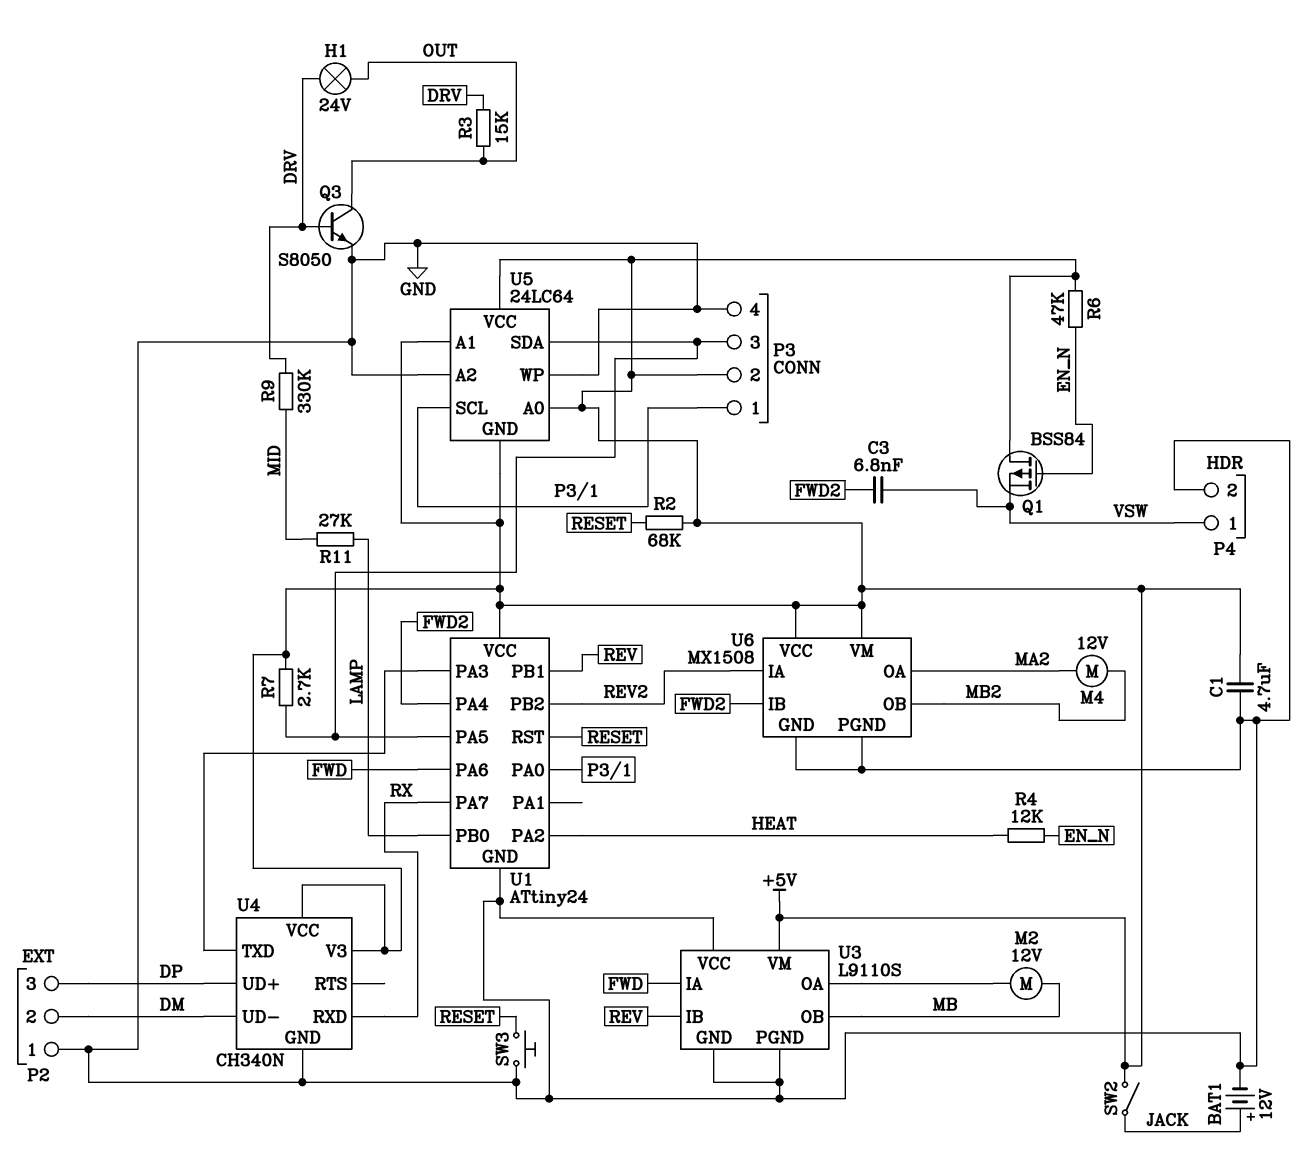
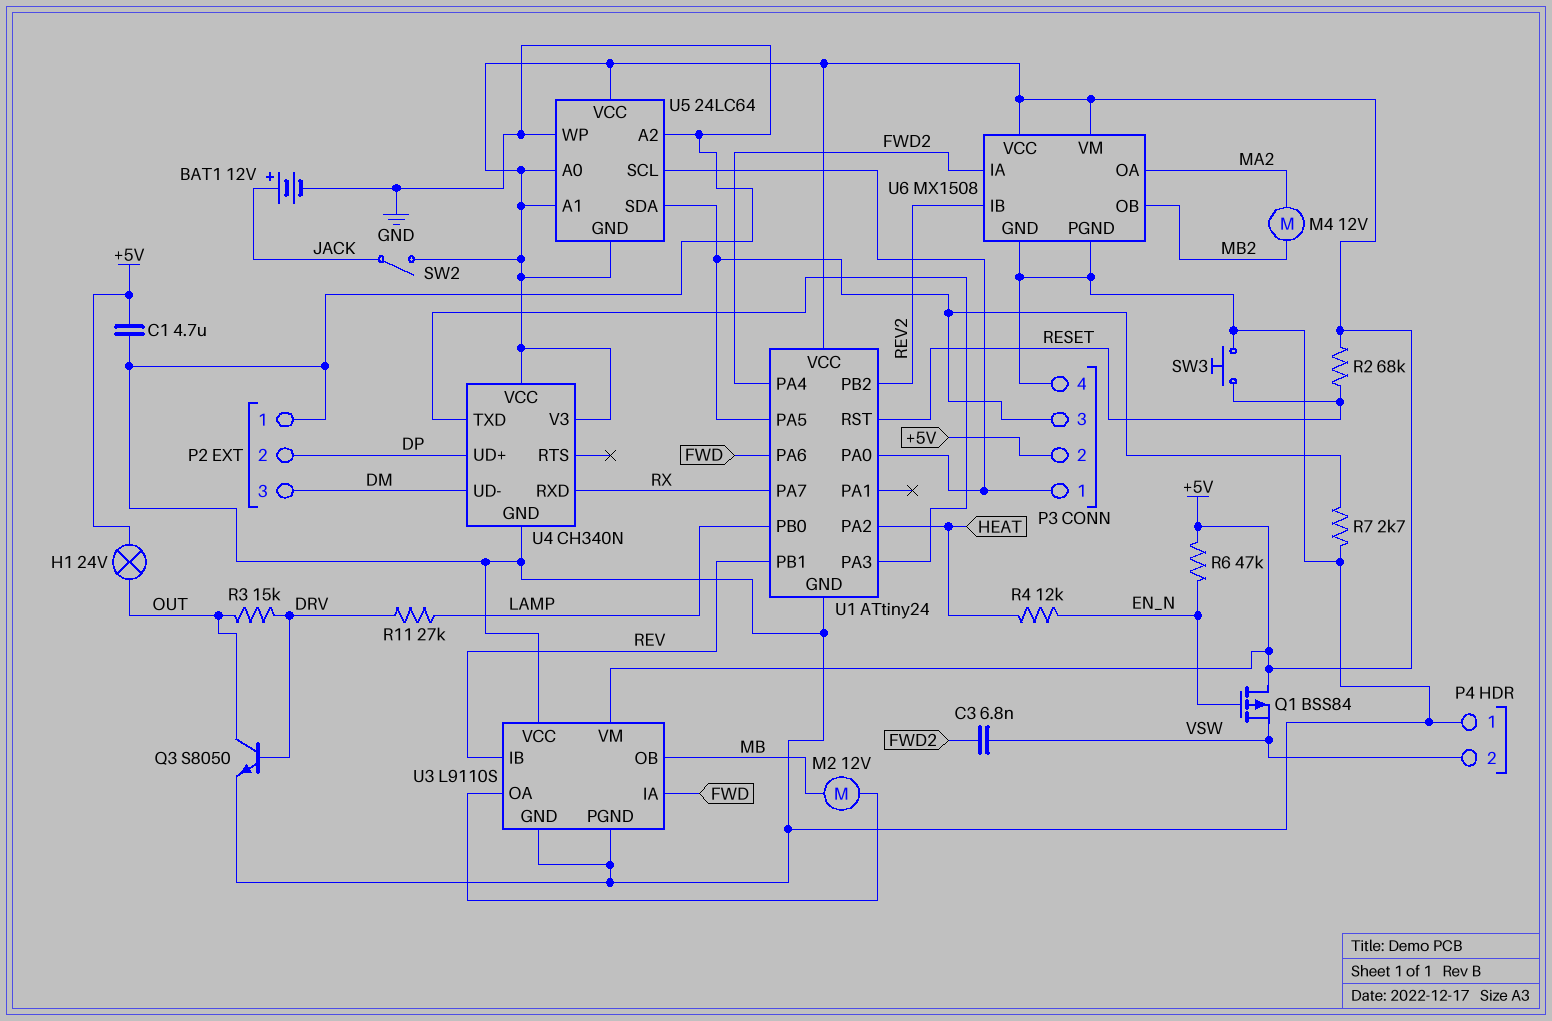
H1: lamp 24V (DRV, OUT) -> lamp 24V (+5V, OUT)
P2 pin 2: DM -> DP
P2 pin 3: DP -> DM
P4 pin 1: VSW -> GND
P4 pin 2: GND -> VSW
R7: 2.7k (+5V, P3/3) -> 2.7k (GND, P3/3)
R9: 330k (DRV, MID) -> none
R11: 27k (LAMP, MID) -> 27k (DRV, LAMP)
U6 pin IA: REV2 -> FWD2
U6 pin IB: FWD2 -> REV2

